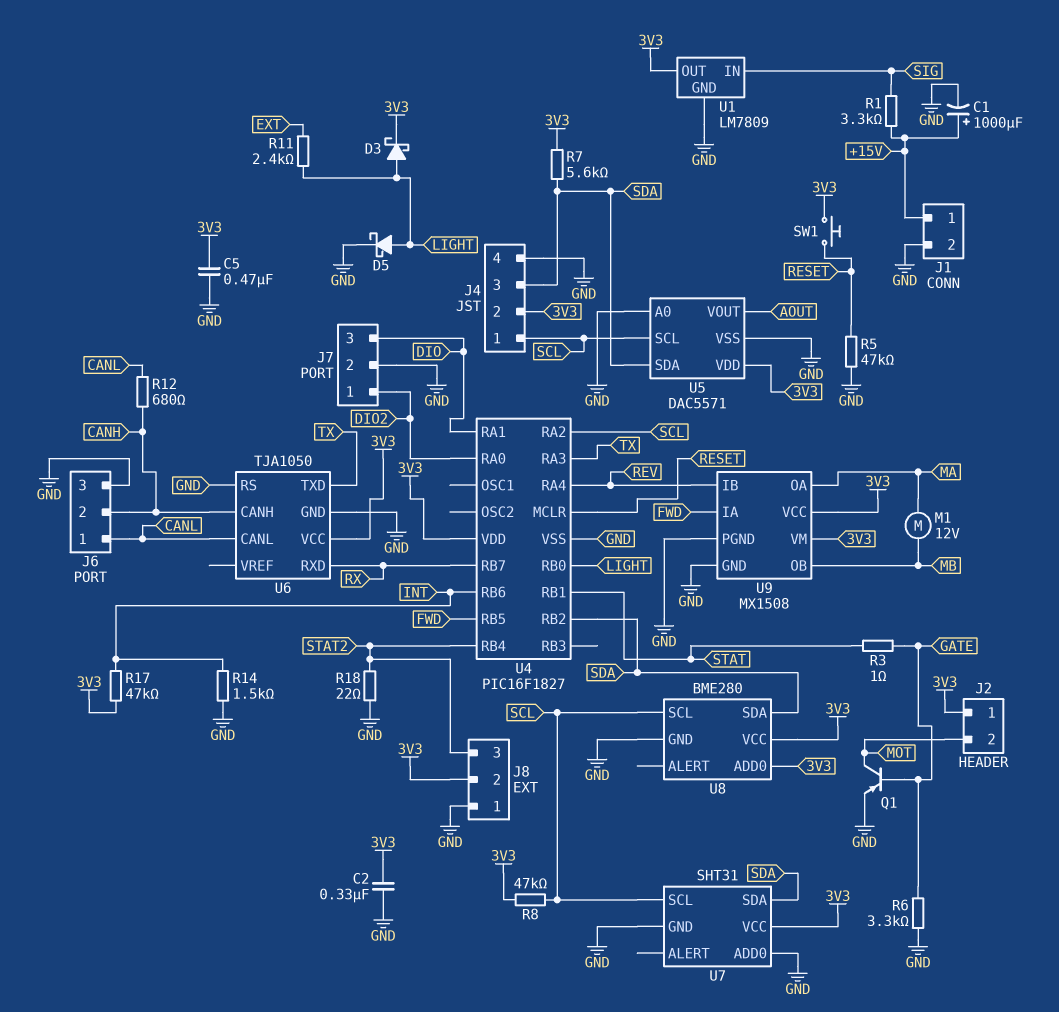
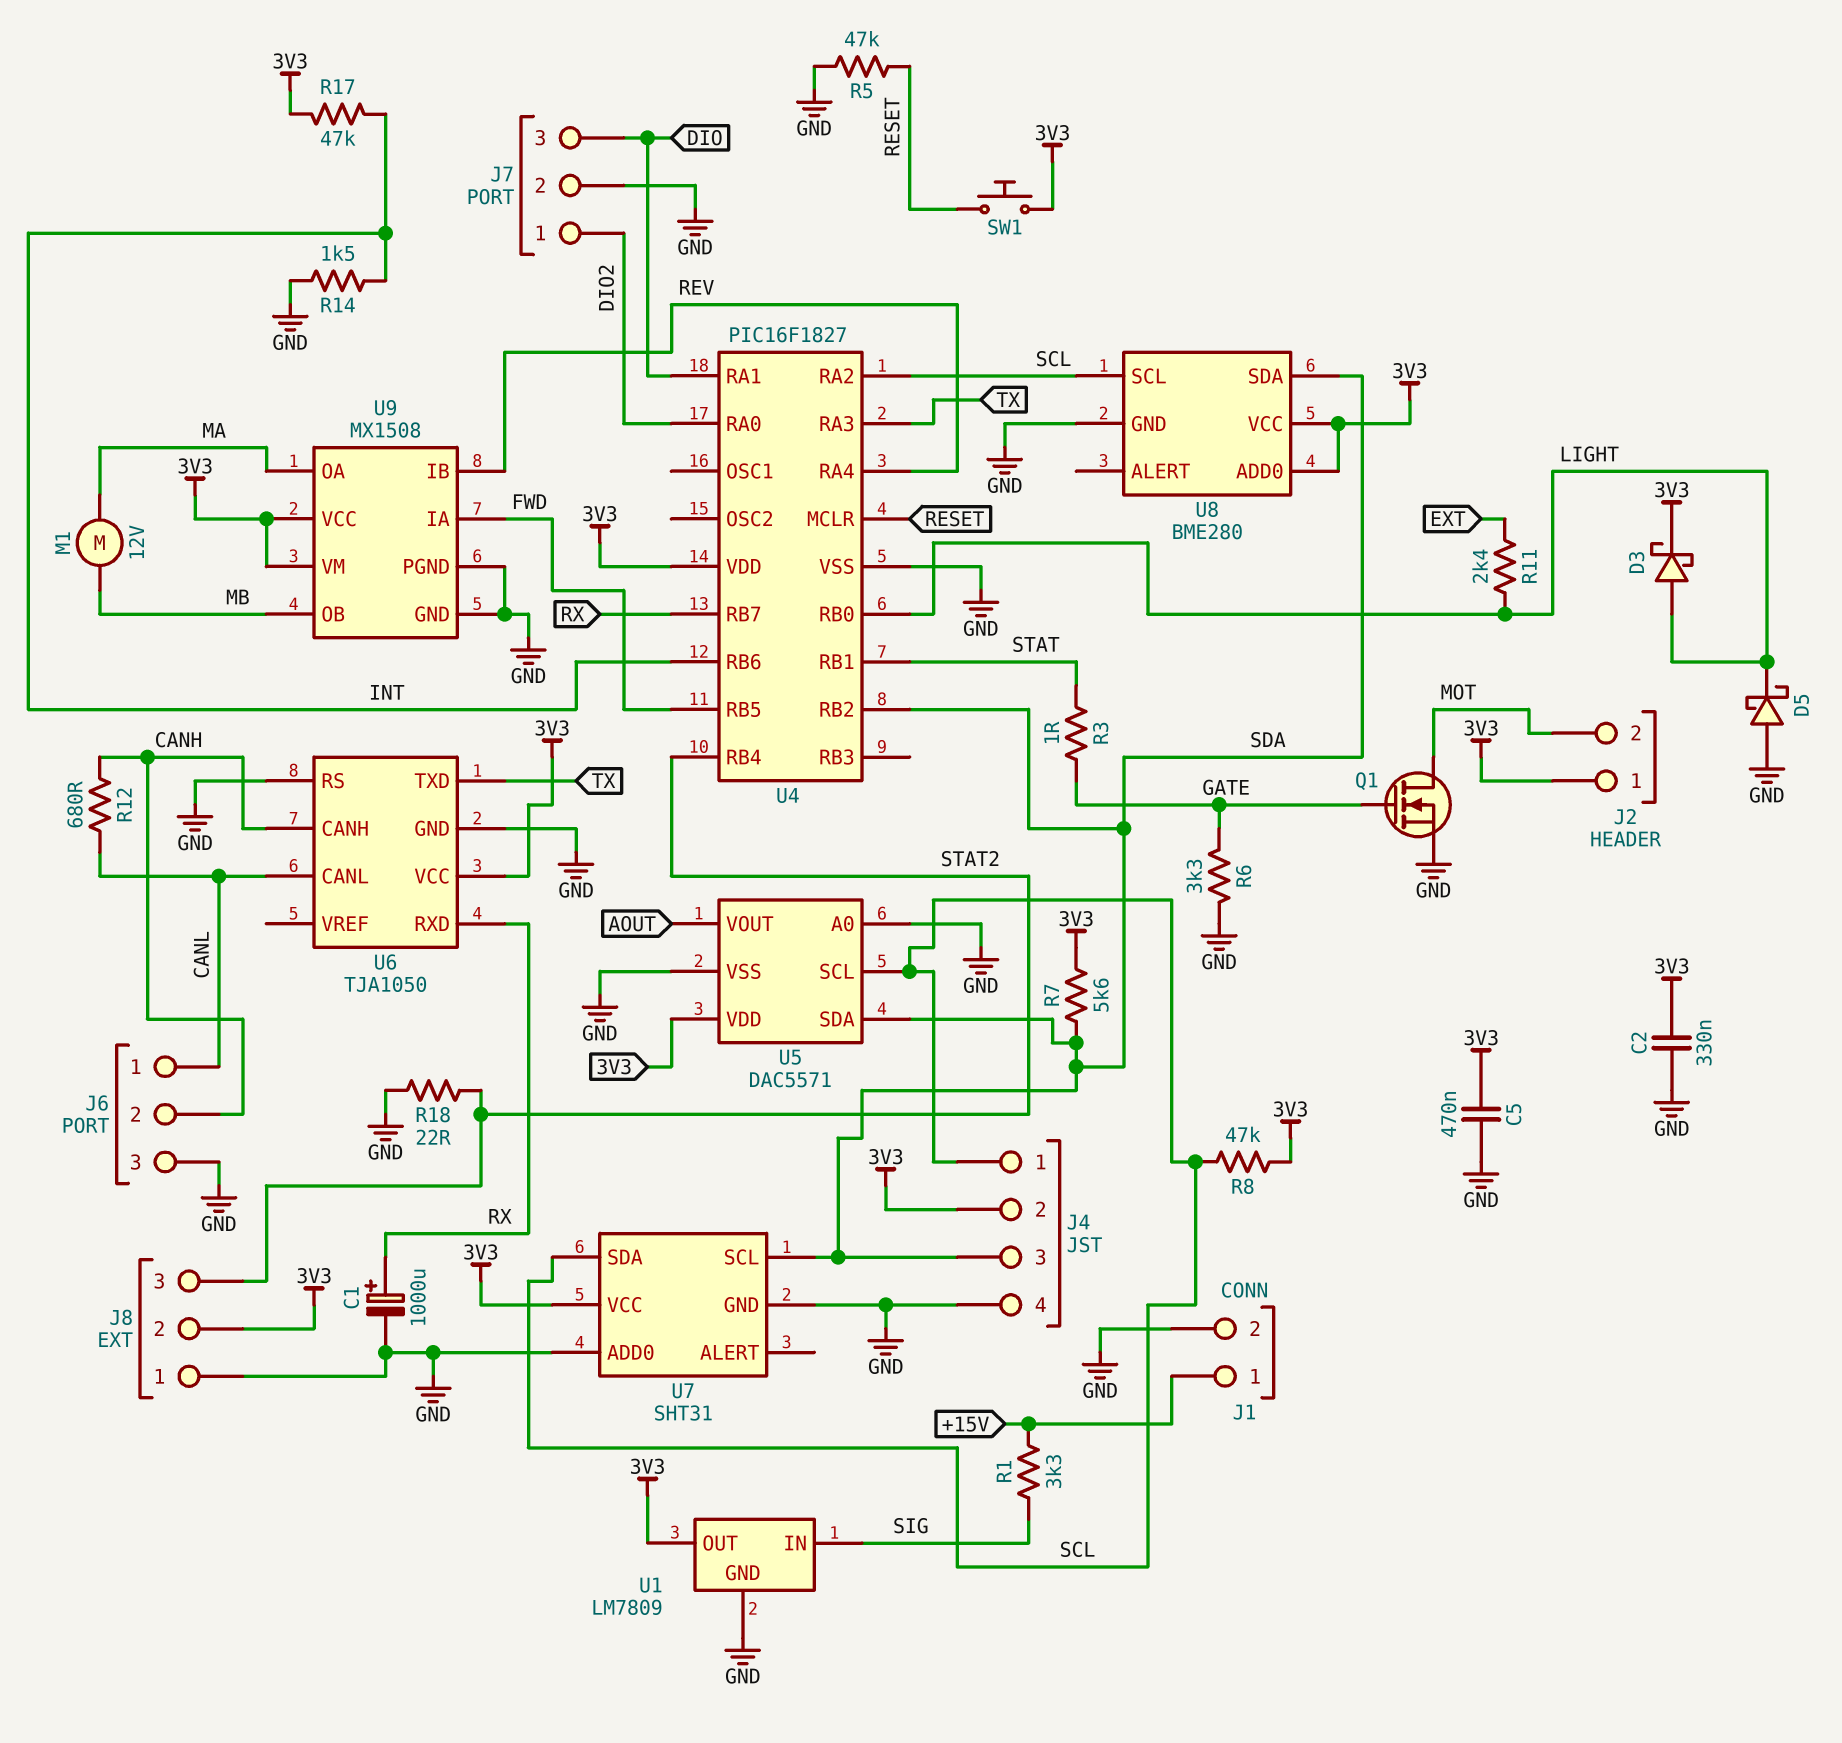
C1: 1000uF (plus +15V, minus GND) -> 1000uF (plus RX, minus GND)
D5: schottky (A LIGHT, K GND) -> schottky (A GND, K LIGHT)
Q1: PNP (B GATE, C MOT, E GND) -> NMOS (G GATE, D MOT, S GND)
U7 pin SCL: SCL -> SDA
U7 pin SDA: SDA -> SCL

